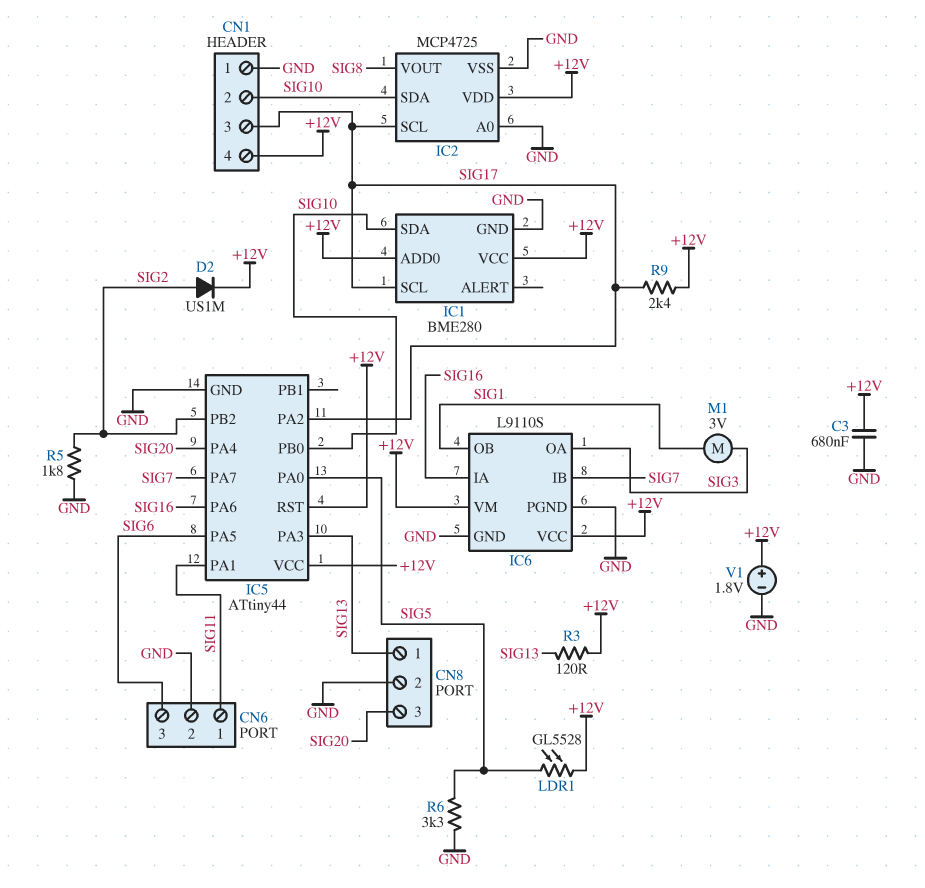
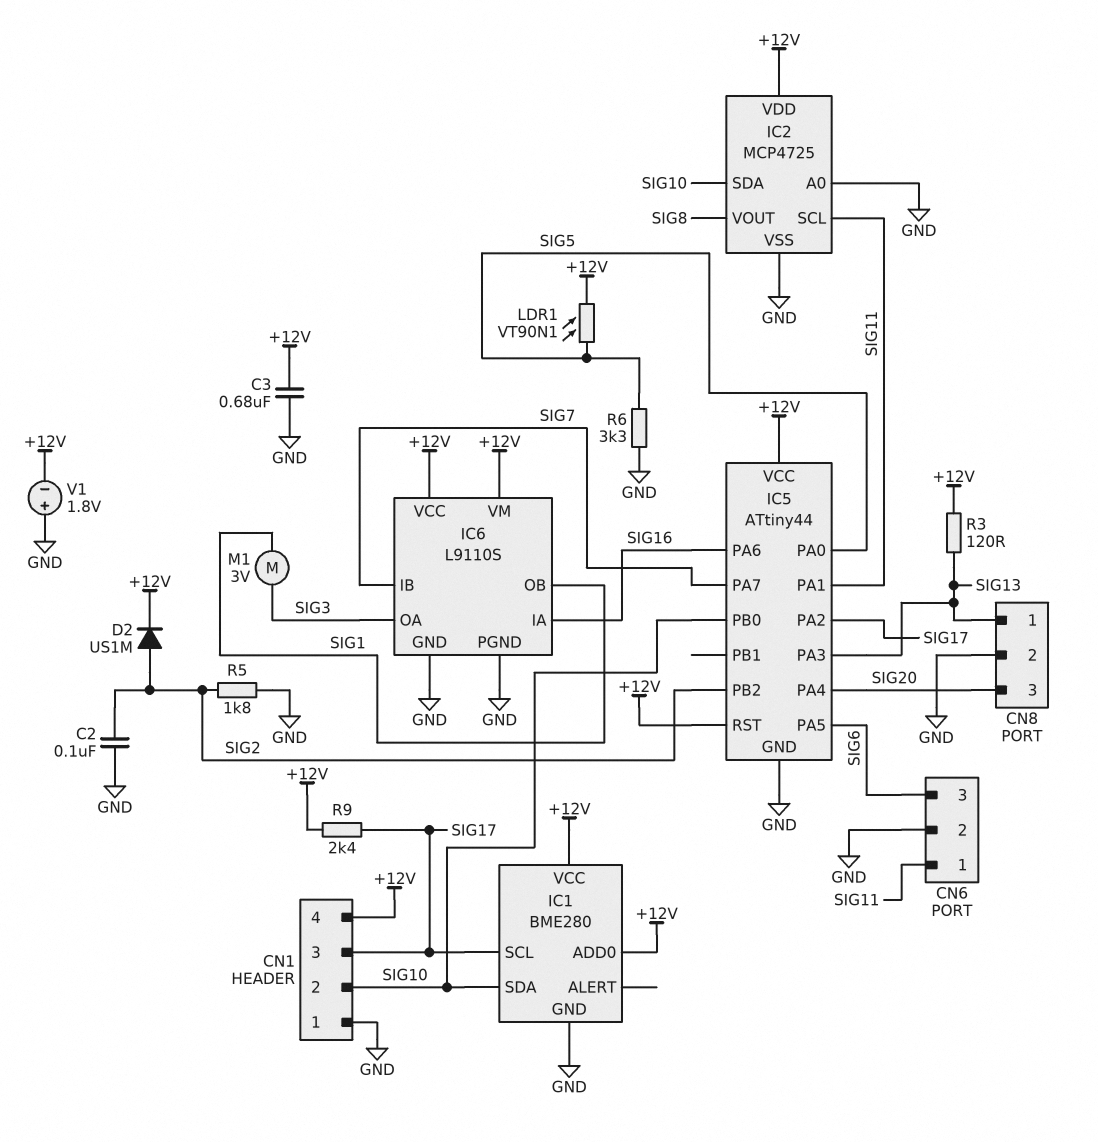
C2: none -> 100nF (GND, SIG2)
IC2 pin SCL: SIG17 -> SIG11
LDR1: GL5528 (+12V, SIG5) -> VT90N1 (+12V, SIG5)
V1: 1.8V (plus +12V, minus GND) -> 1.8V (plus GND, minus +12V)

